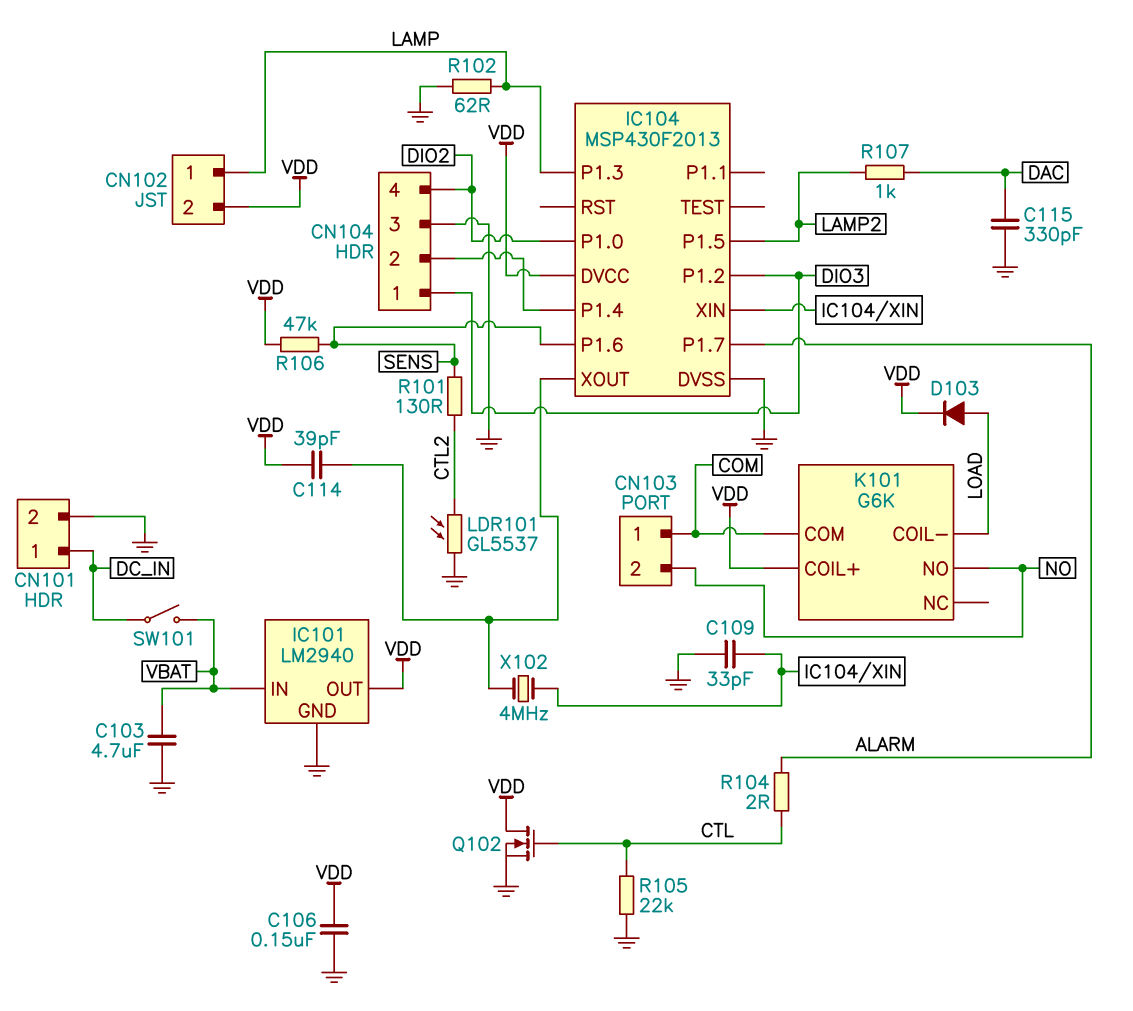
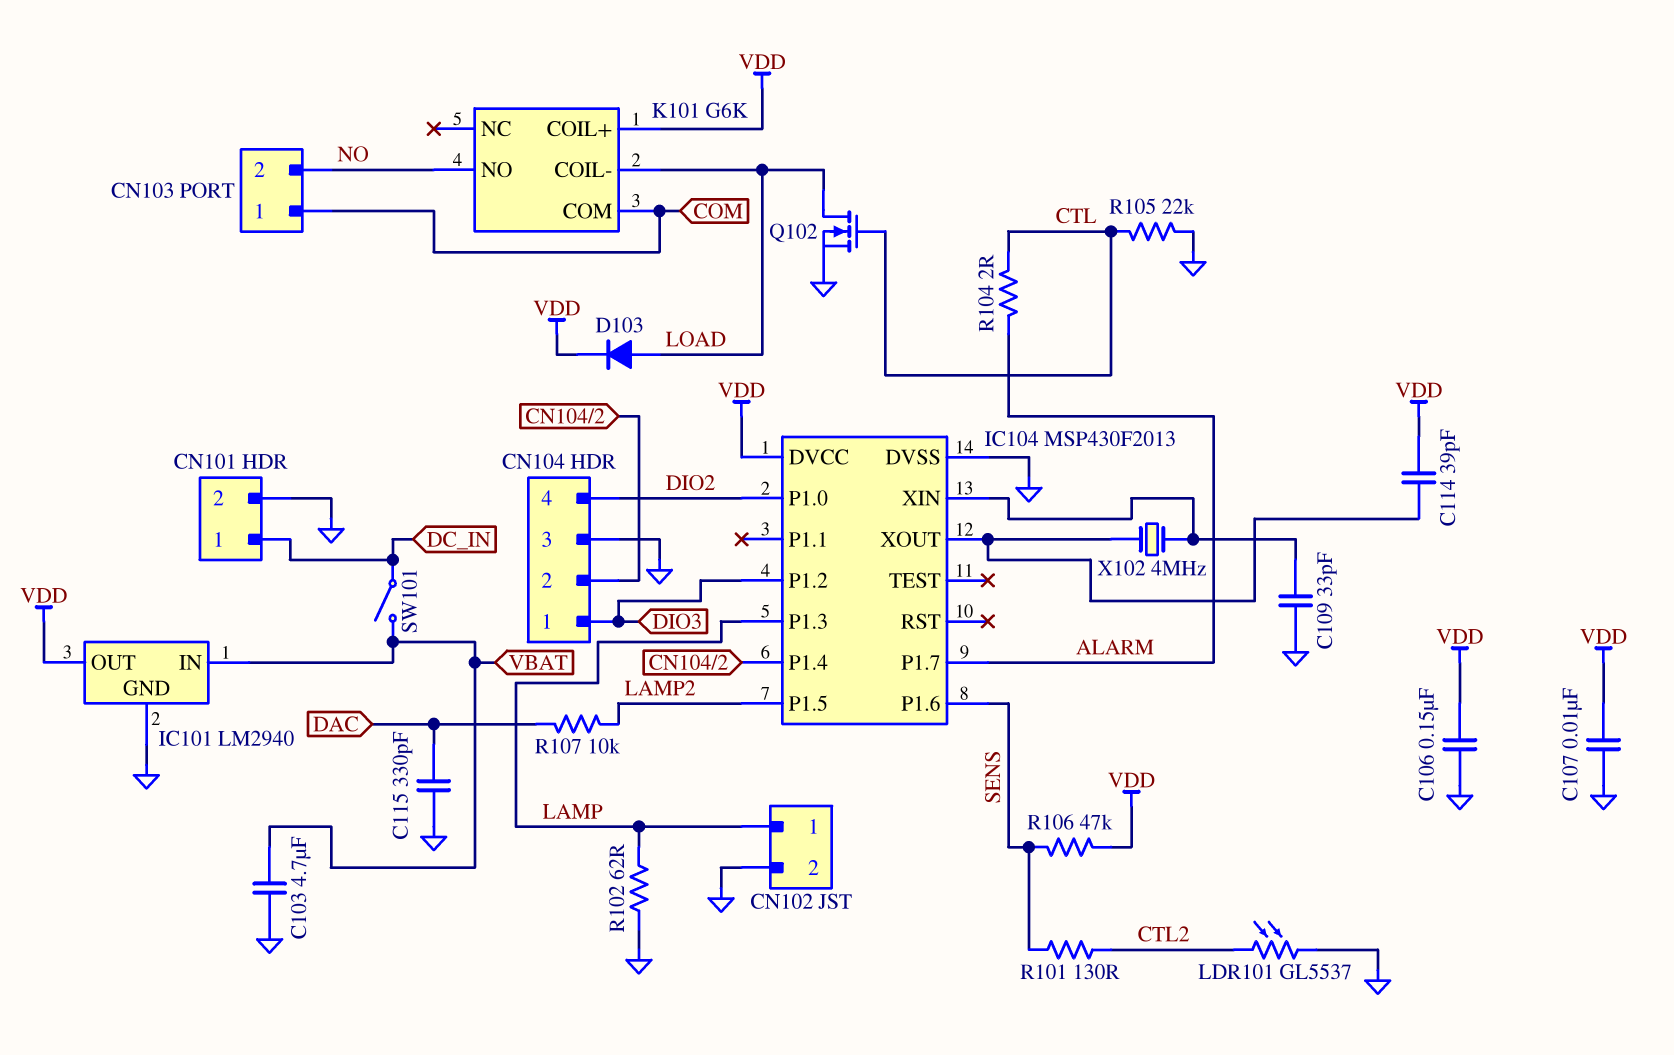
C107: none -> 10nF (GND, VDD)
CN102 pin 2: VDD -> GND
Q102: NMOS (G CTL, D VDD, S GND) -> NMOS (G CTL, D LOAD, S GND)
R107: 1k (DAC, LAMP2) -> 10k (DAC, LAMP2)

